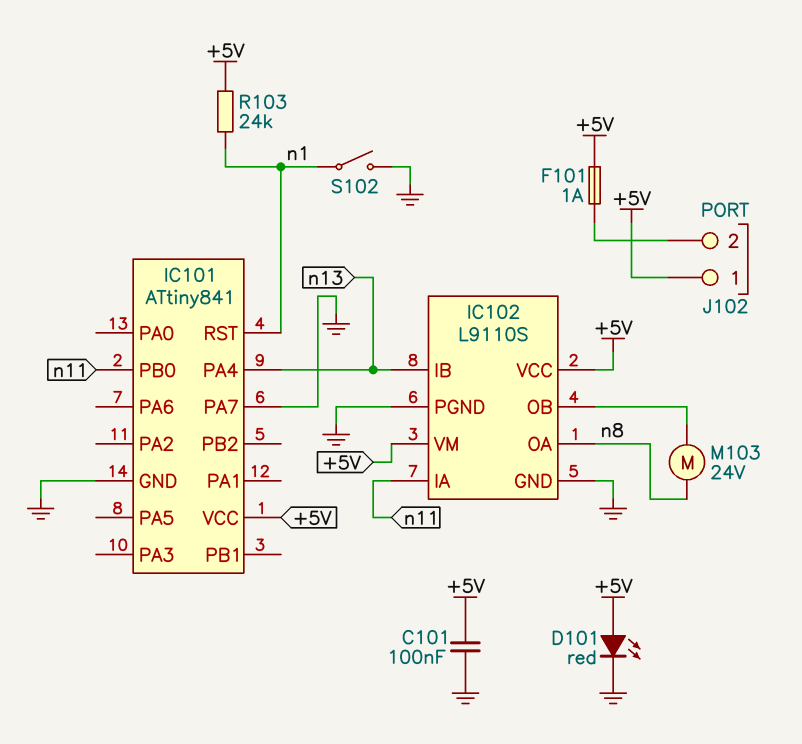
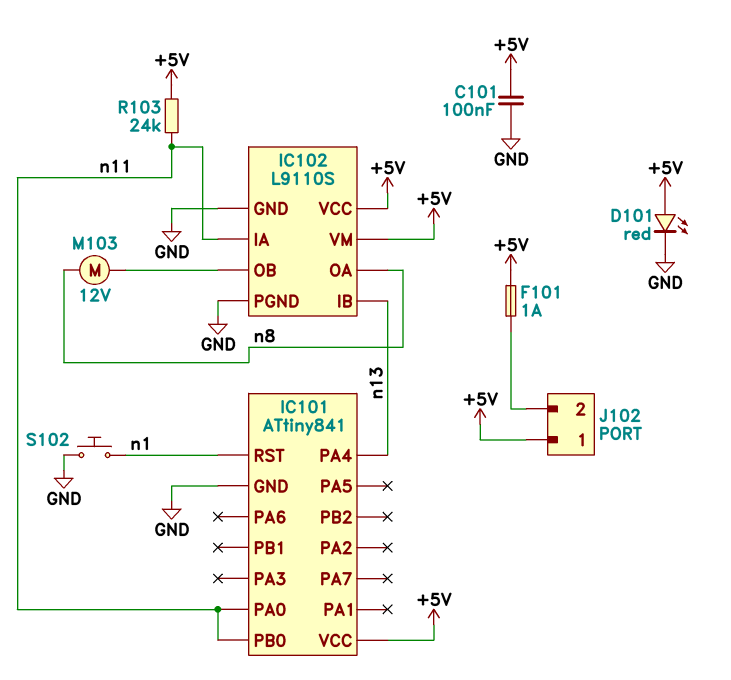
IC101 pin PA0: none -> n11
IC101 pin PA7: GND -> none
M103: motor 24V (IC102/OB, n8) -> motor 12V (IC102/OB, n8)
R103: 24k (+5V, n1) -> 24k (+5V, n11)
S102: switch (GND, n1) -> button (GND, n1)

